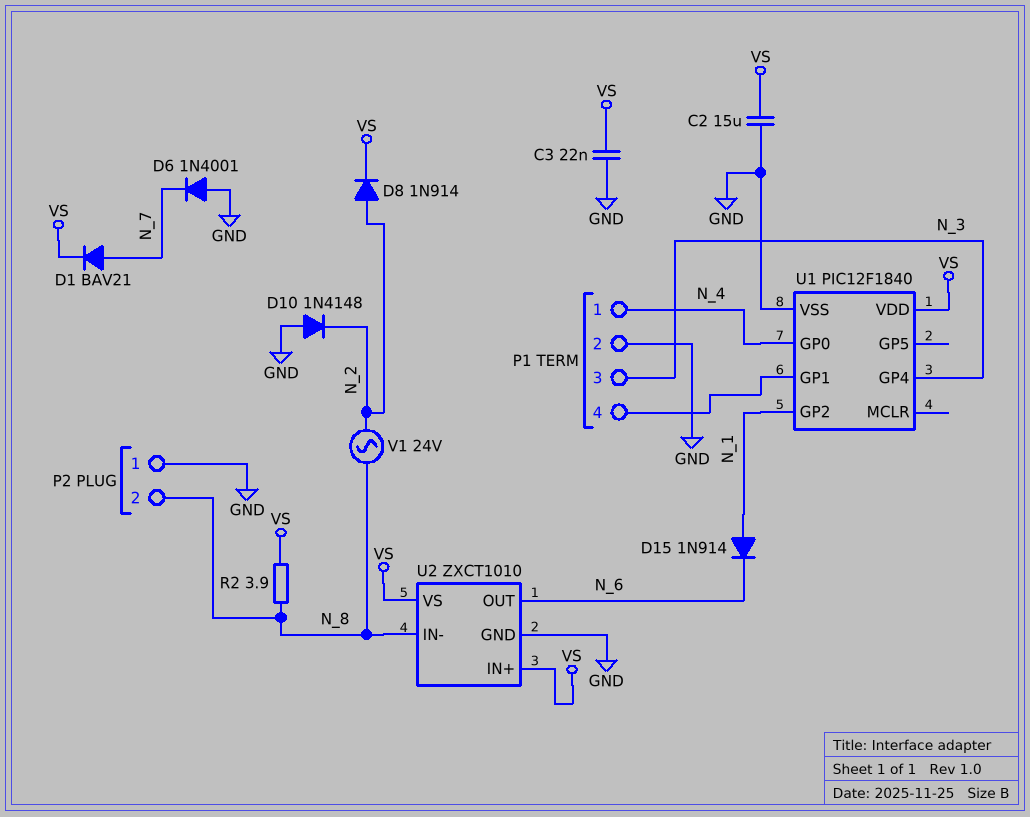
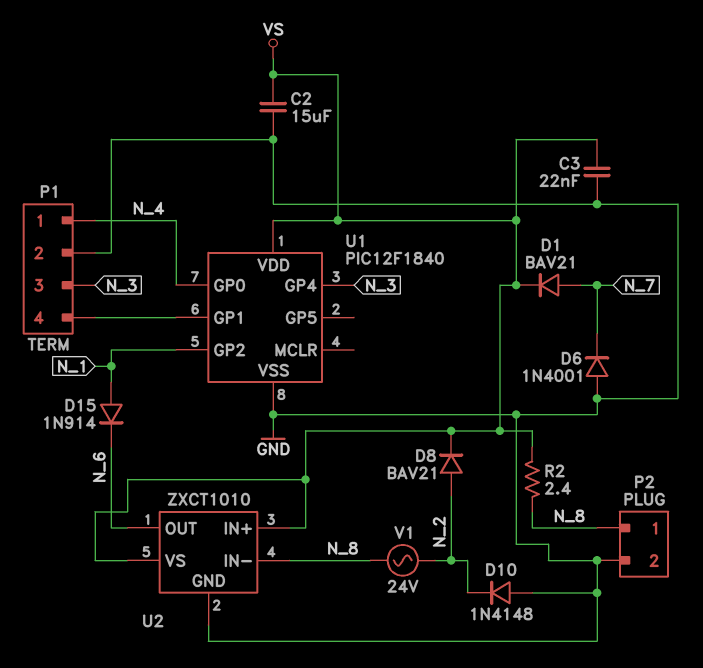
D8: diode 1N914 (A N_2, K VS) -> diode BAV21 (A N_2, K VS)
P2 pin 1: GND -> N_8
P2 pin 2: N_8 -> GND
R2: 3.9 (N_8, VS) -> 2.4 (N_8, VS)

